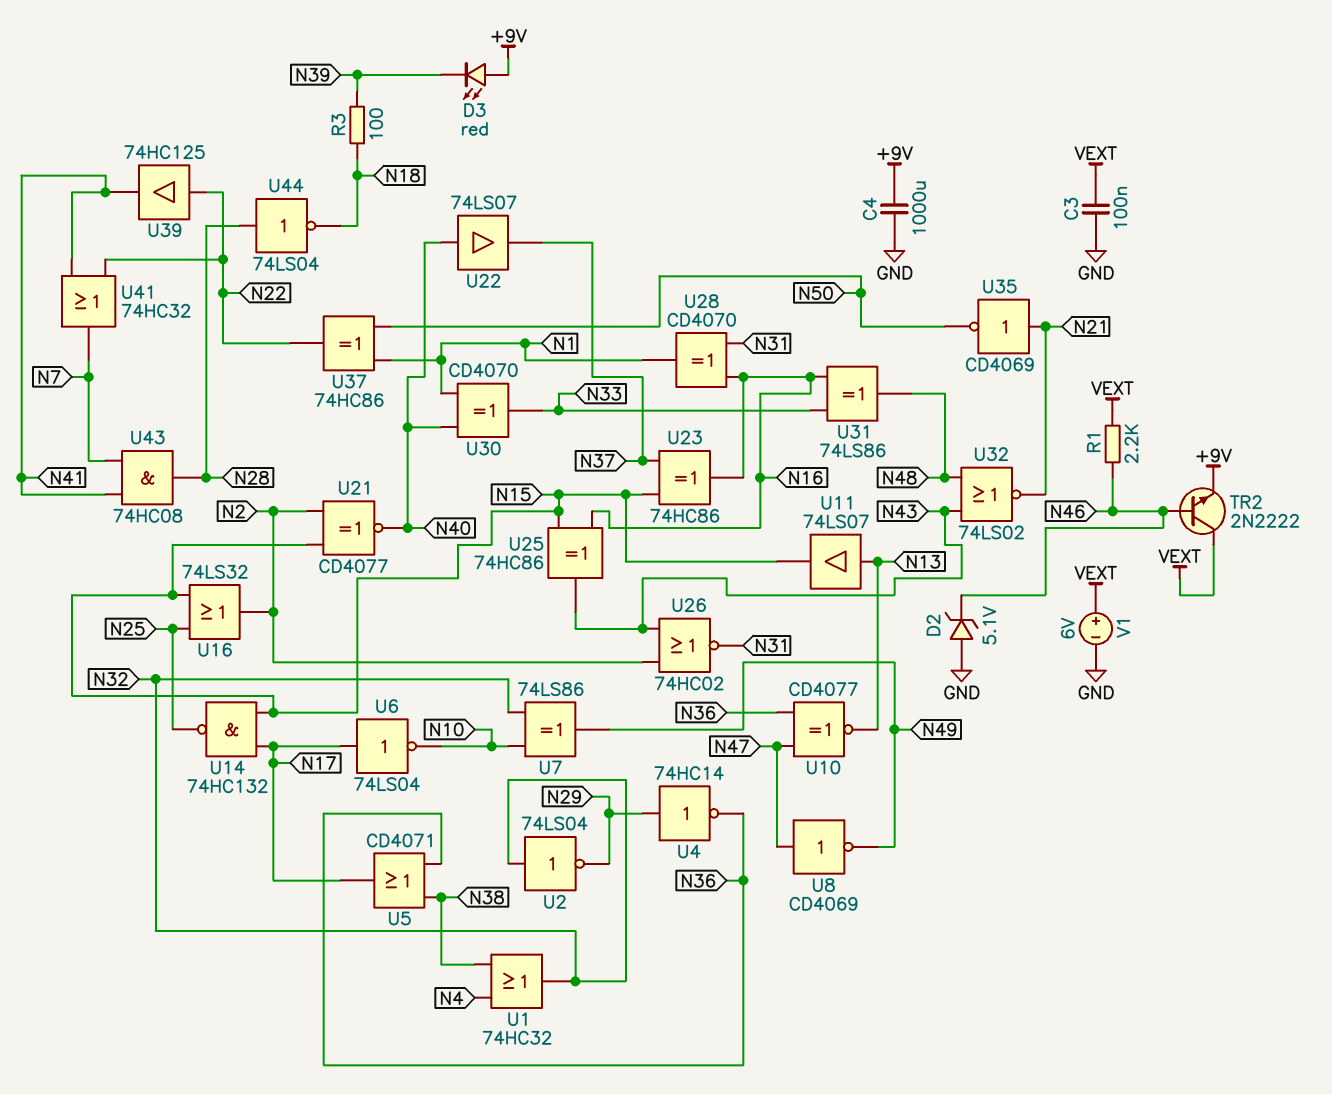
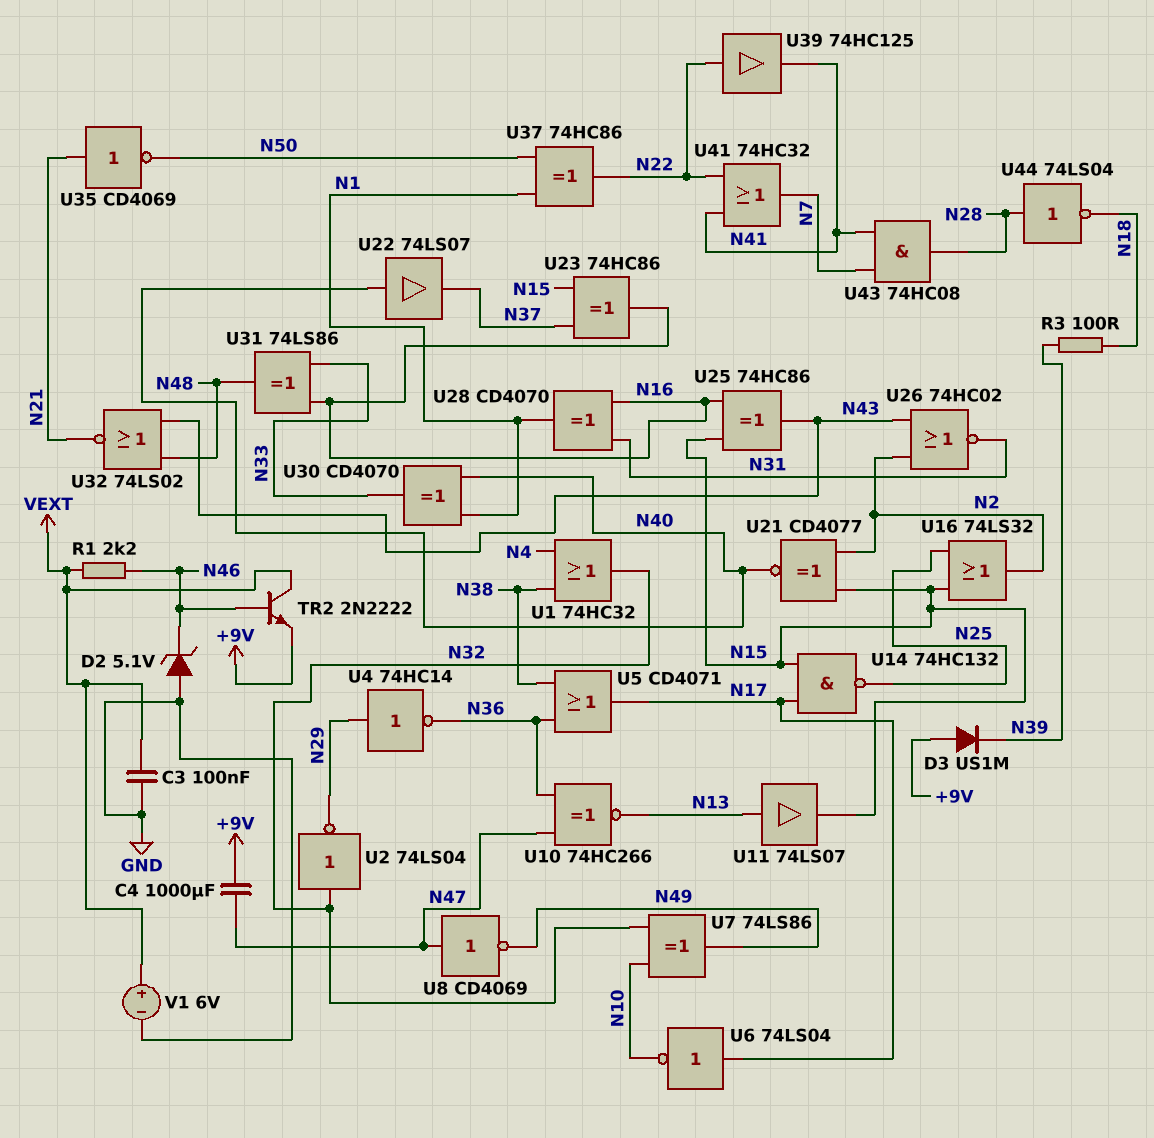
C4: 1000uF (+9V, GND) -> 1000uF (+9V, N47)
D3: LED red (A +9V, K N39) -> diode US1M (A +9V, K N39)
U10: XNOR CD4077 (in N36, in N47, out N13) -> XNOR 74HC266 (in N36, in N47, out N13)

